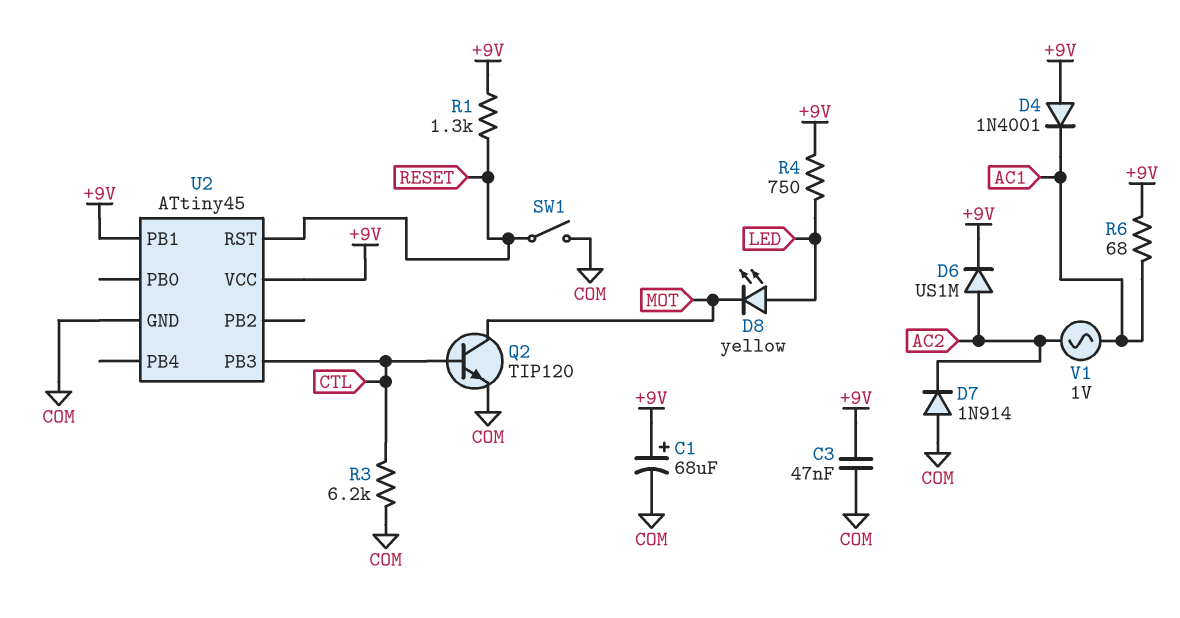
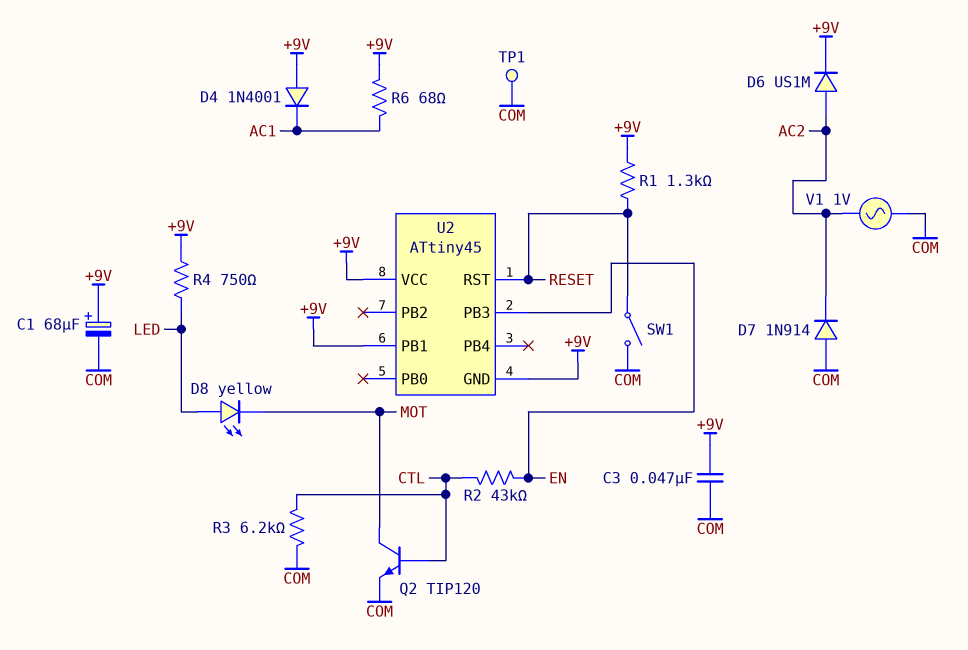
R2: none -> 43k (CTL, EN)
TP1: none -> test point (COM)
U2 pin GND: COM -> +9V
U2 pin PB3: CTL -> EN
V1: AC 1V (AC1, AC2) -> AC 1V (AC2, COM)

